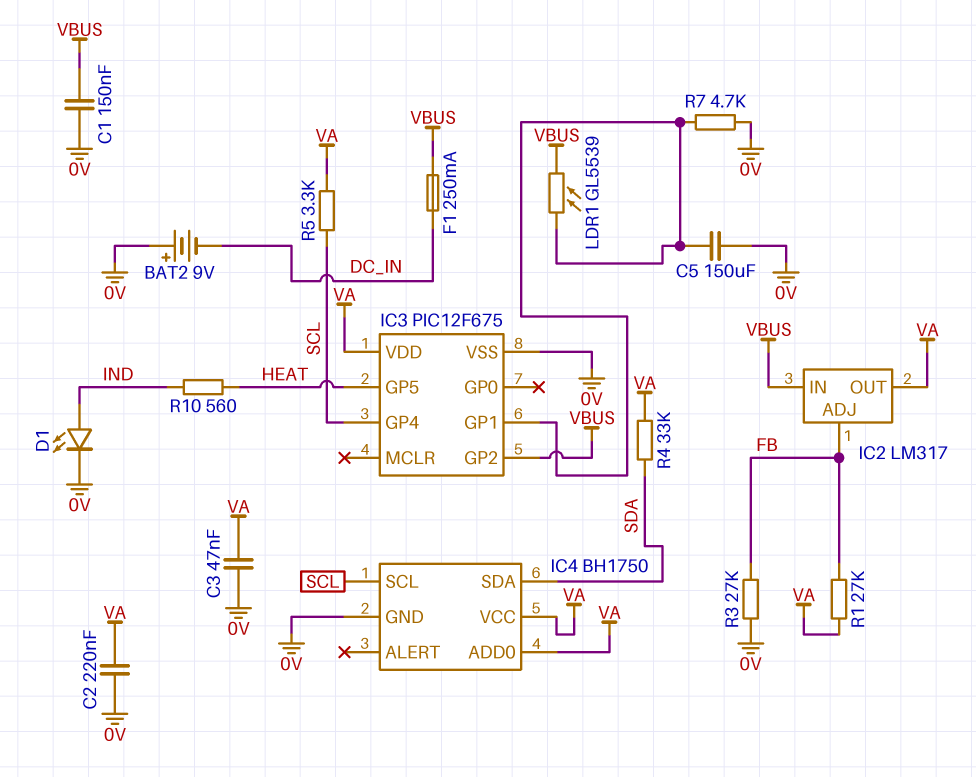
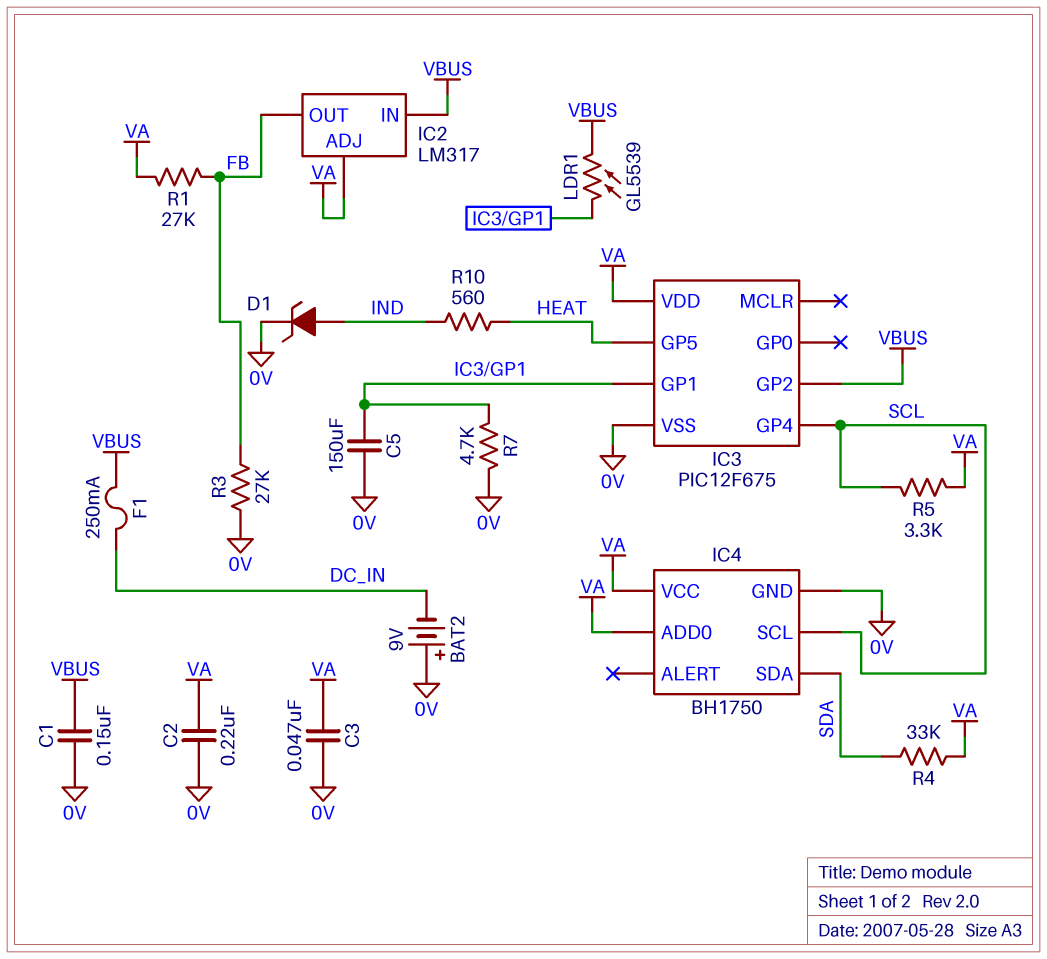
D1: LED (A IND, K 0V) -> zener (A IND, K 0V)
IC2 pin ADJ: FB -> VA
IC2 pin OUT: VA -> FB

